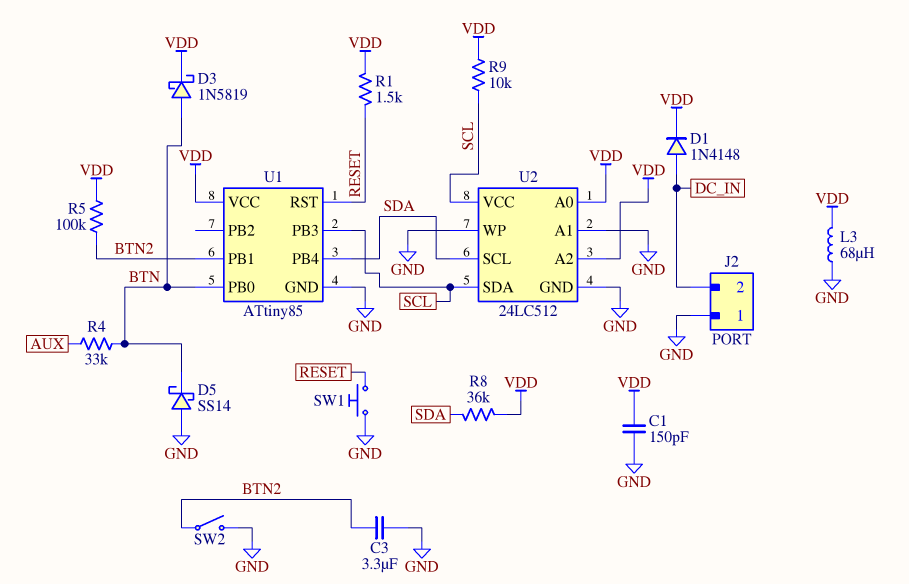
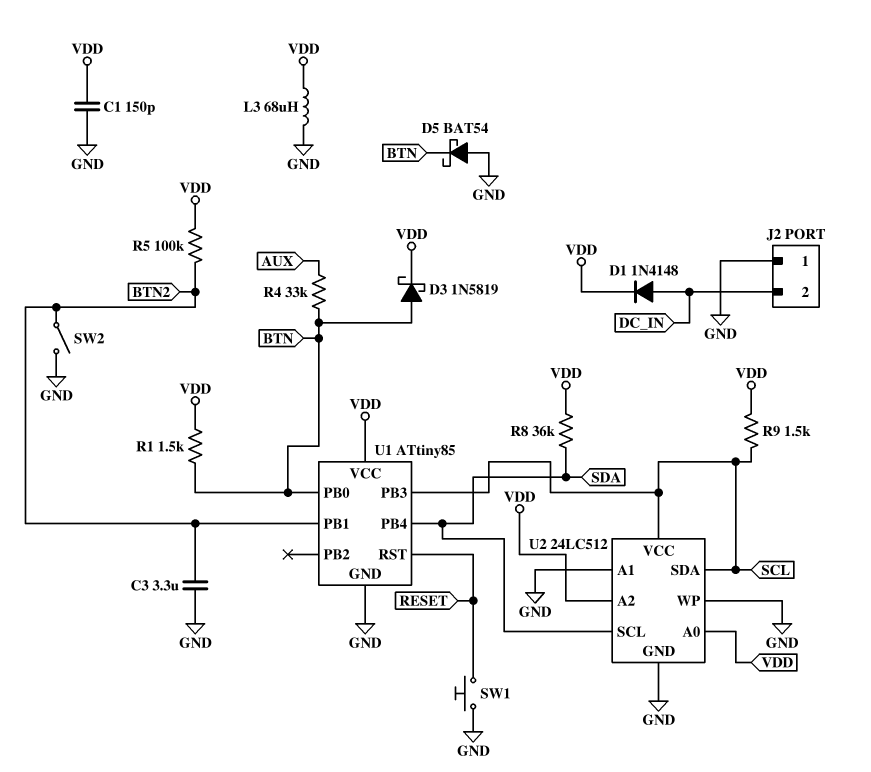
D5: schottky SS14 (A GND, K BTN) -> schottky BAT54 (A GND, K BTN)
R1: 1.5k (RESET, VDD) -> 1.5k (BTN, VDD)
R9: 10k (SCL, VDD) -> 1.5k (SCL, VDD)

